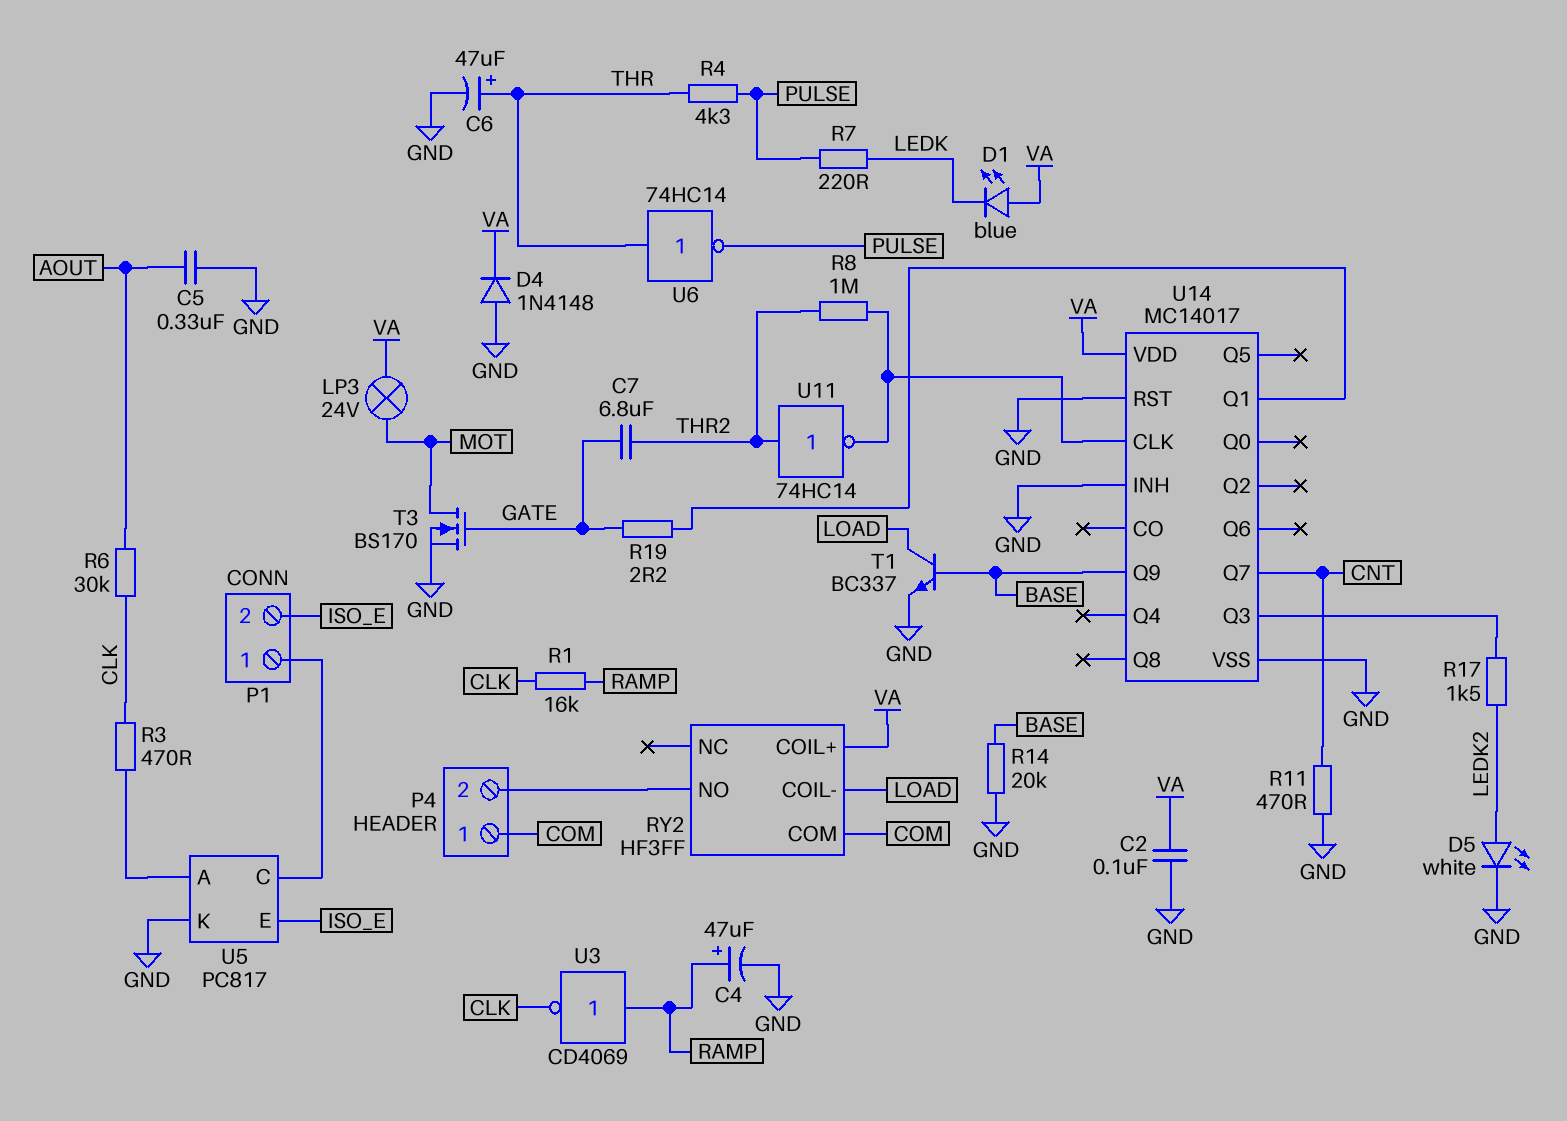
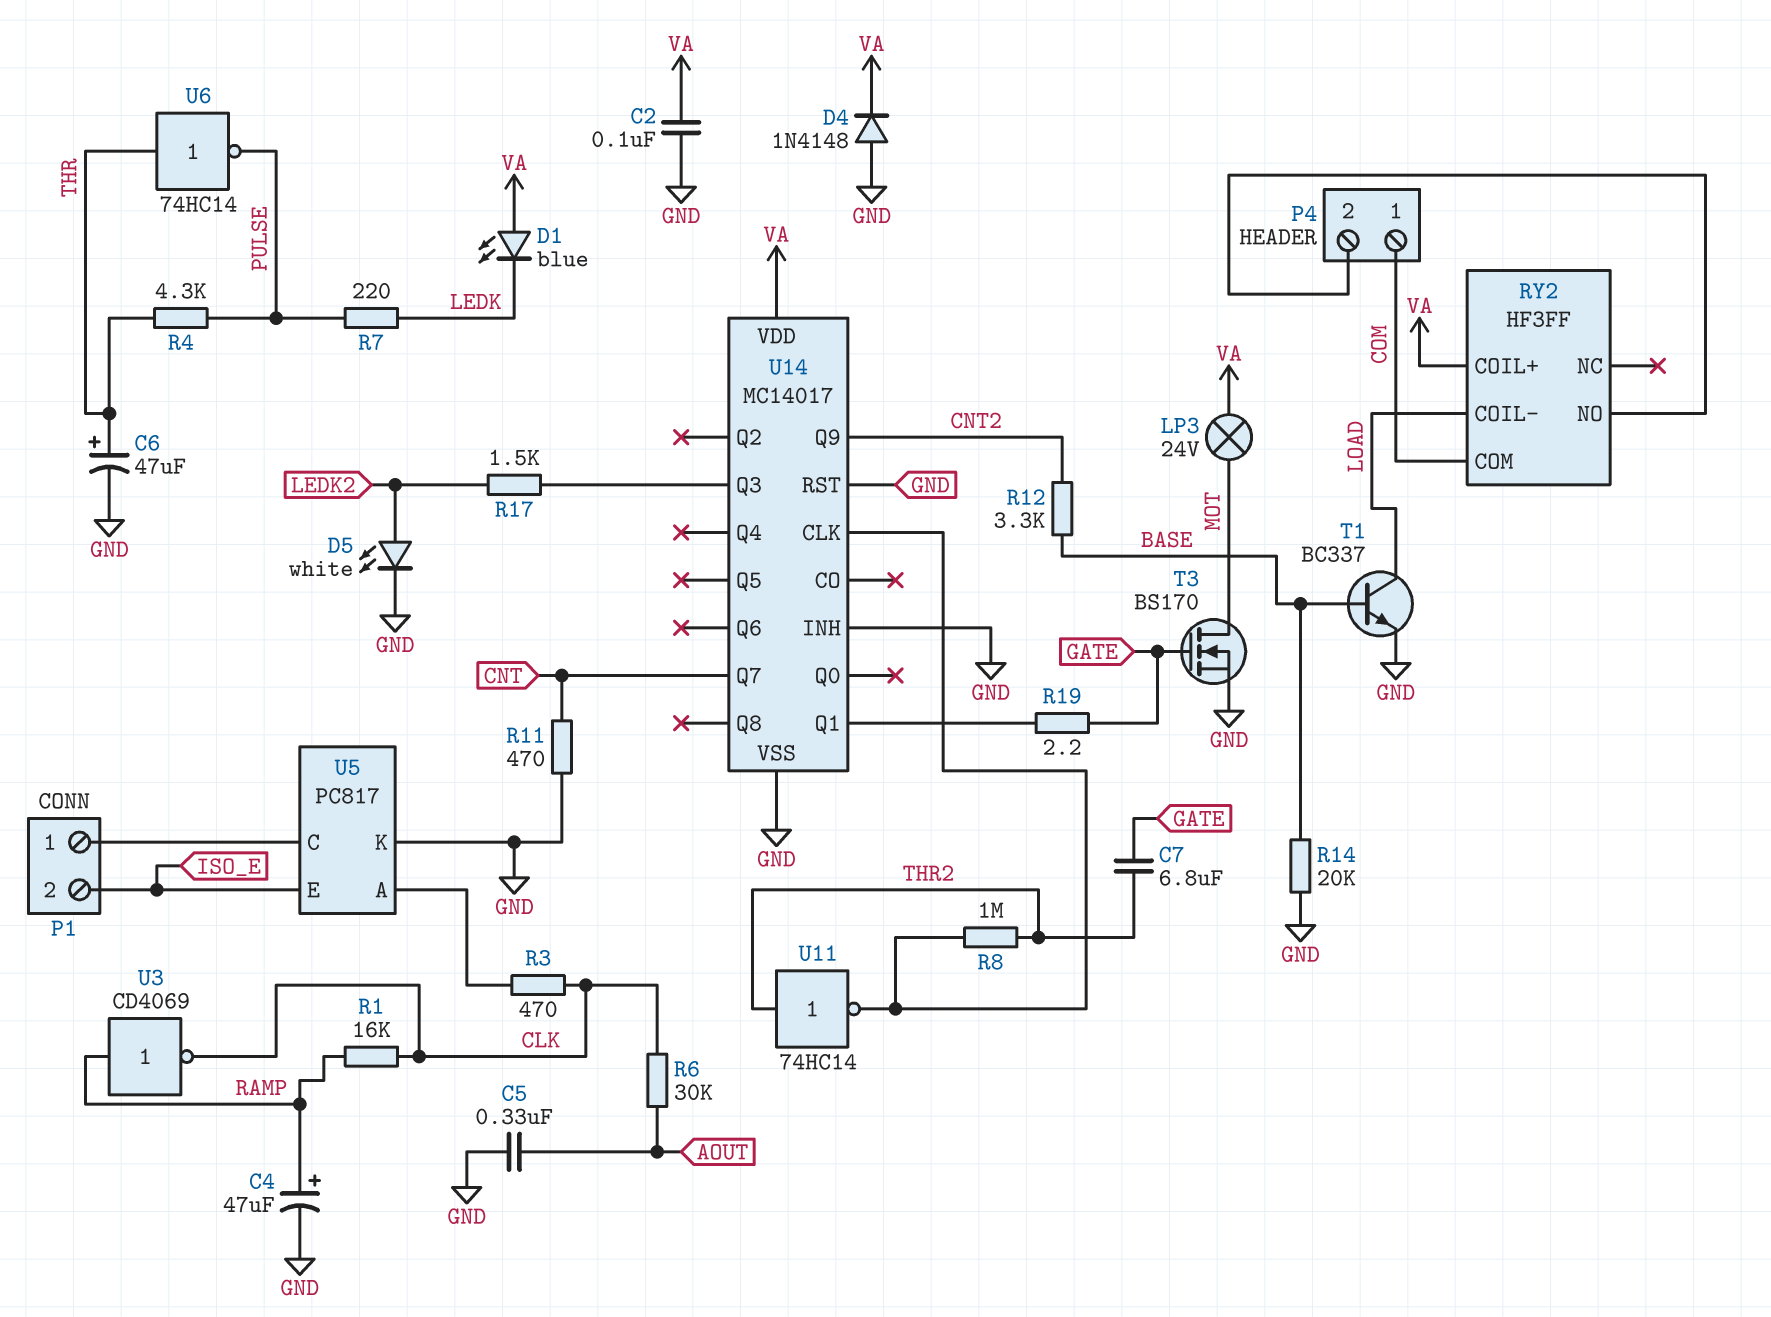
R12: none -> 3.3k (BASE, CNT2)
U14 pin Q9: BASE -> CNT2

